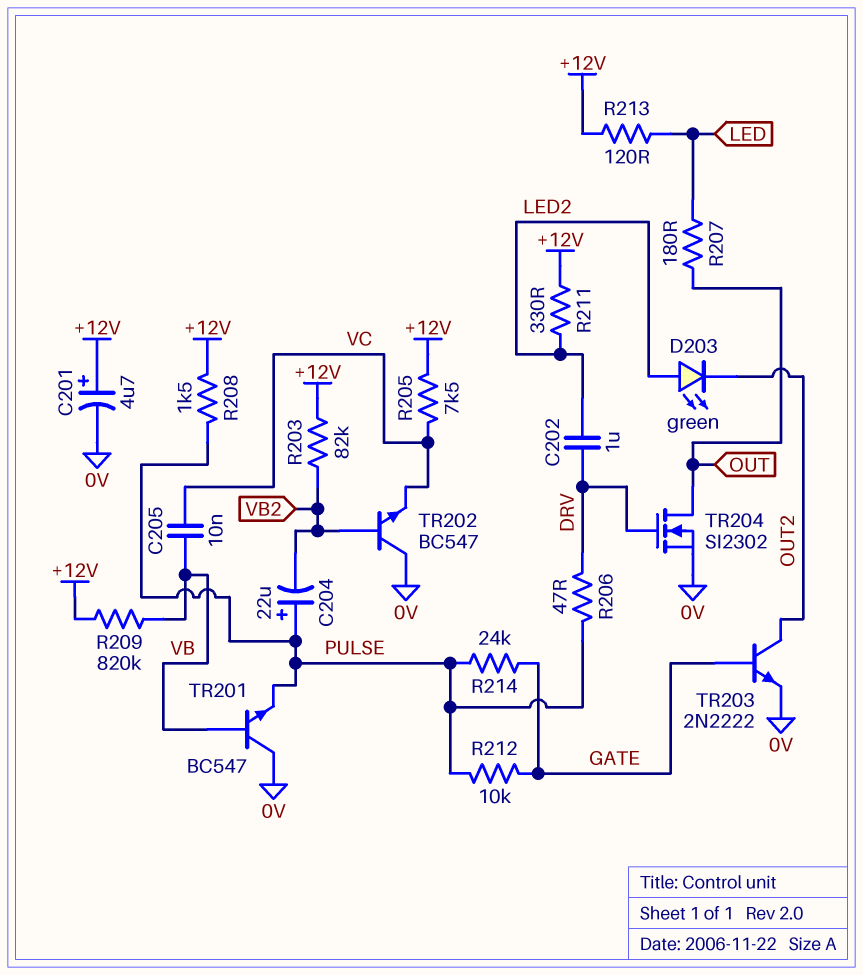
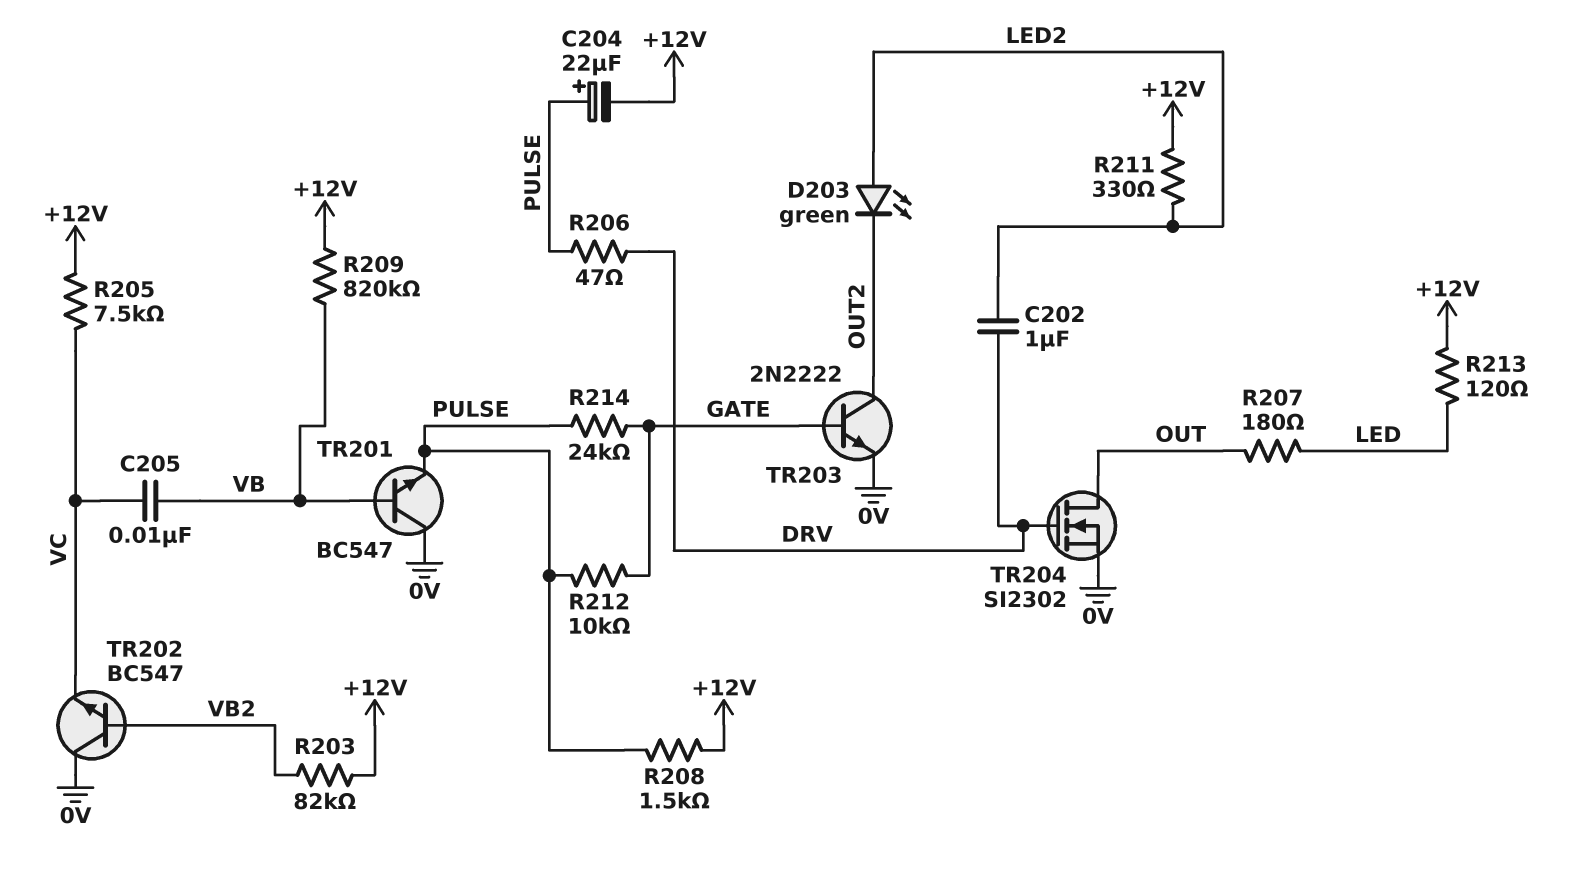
C201: 4.7uF (plus +12V, minus 0V) -> none
C204: 22uF (plus PULSE, minus VB2) -> 22uF (plus PULSE, minus +12V)

